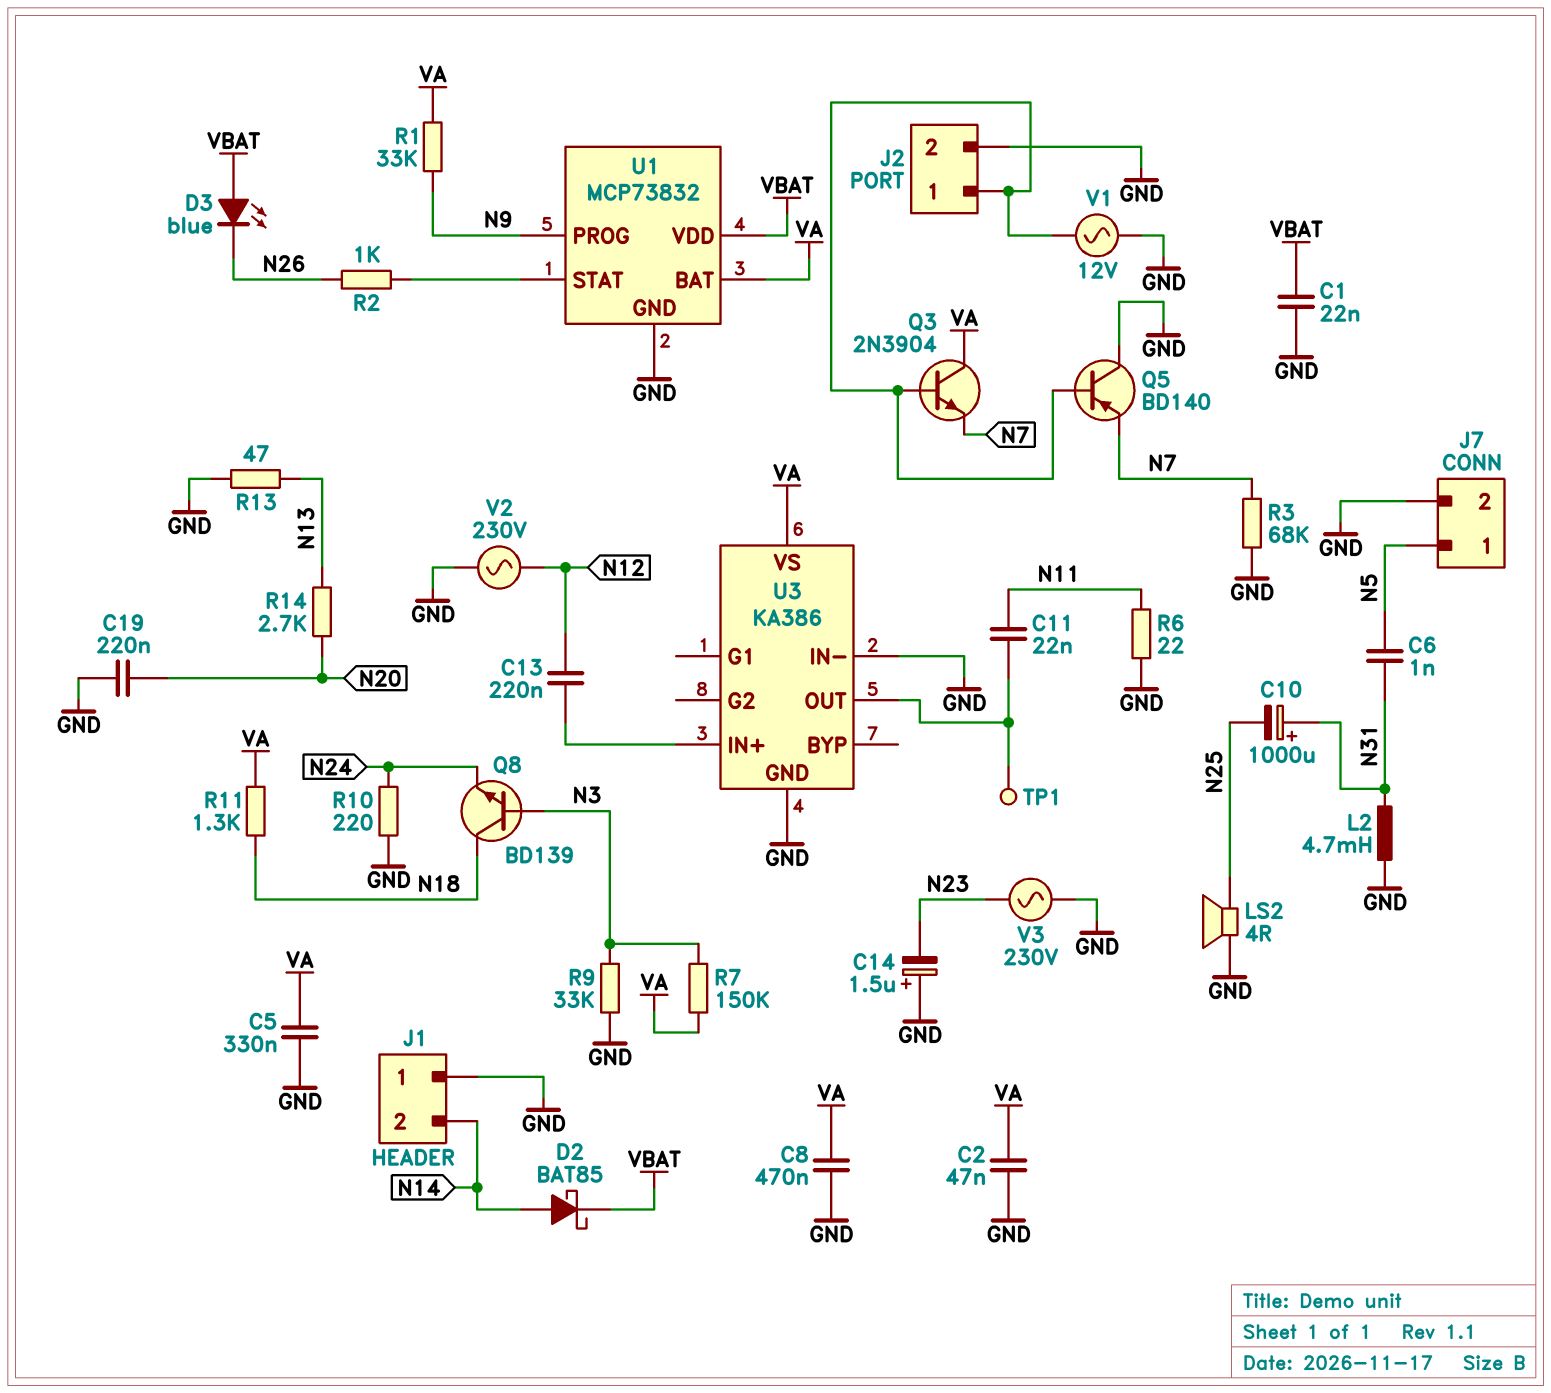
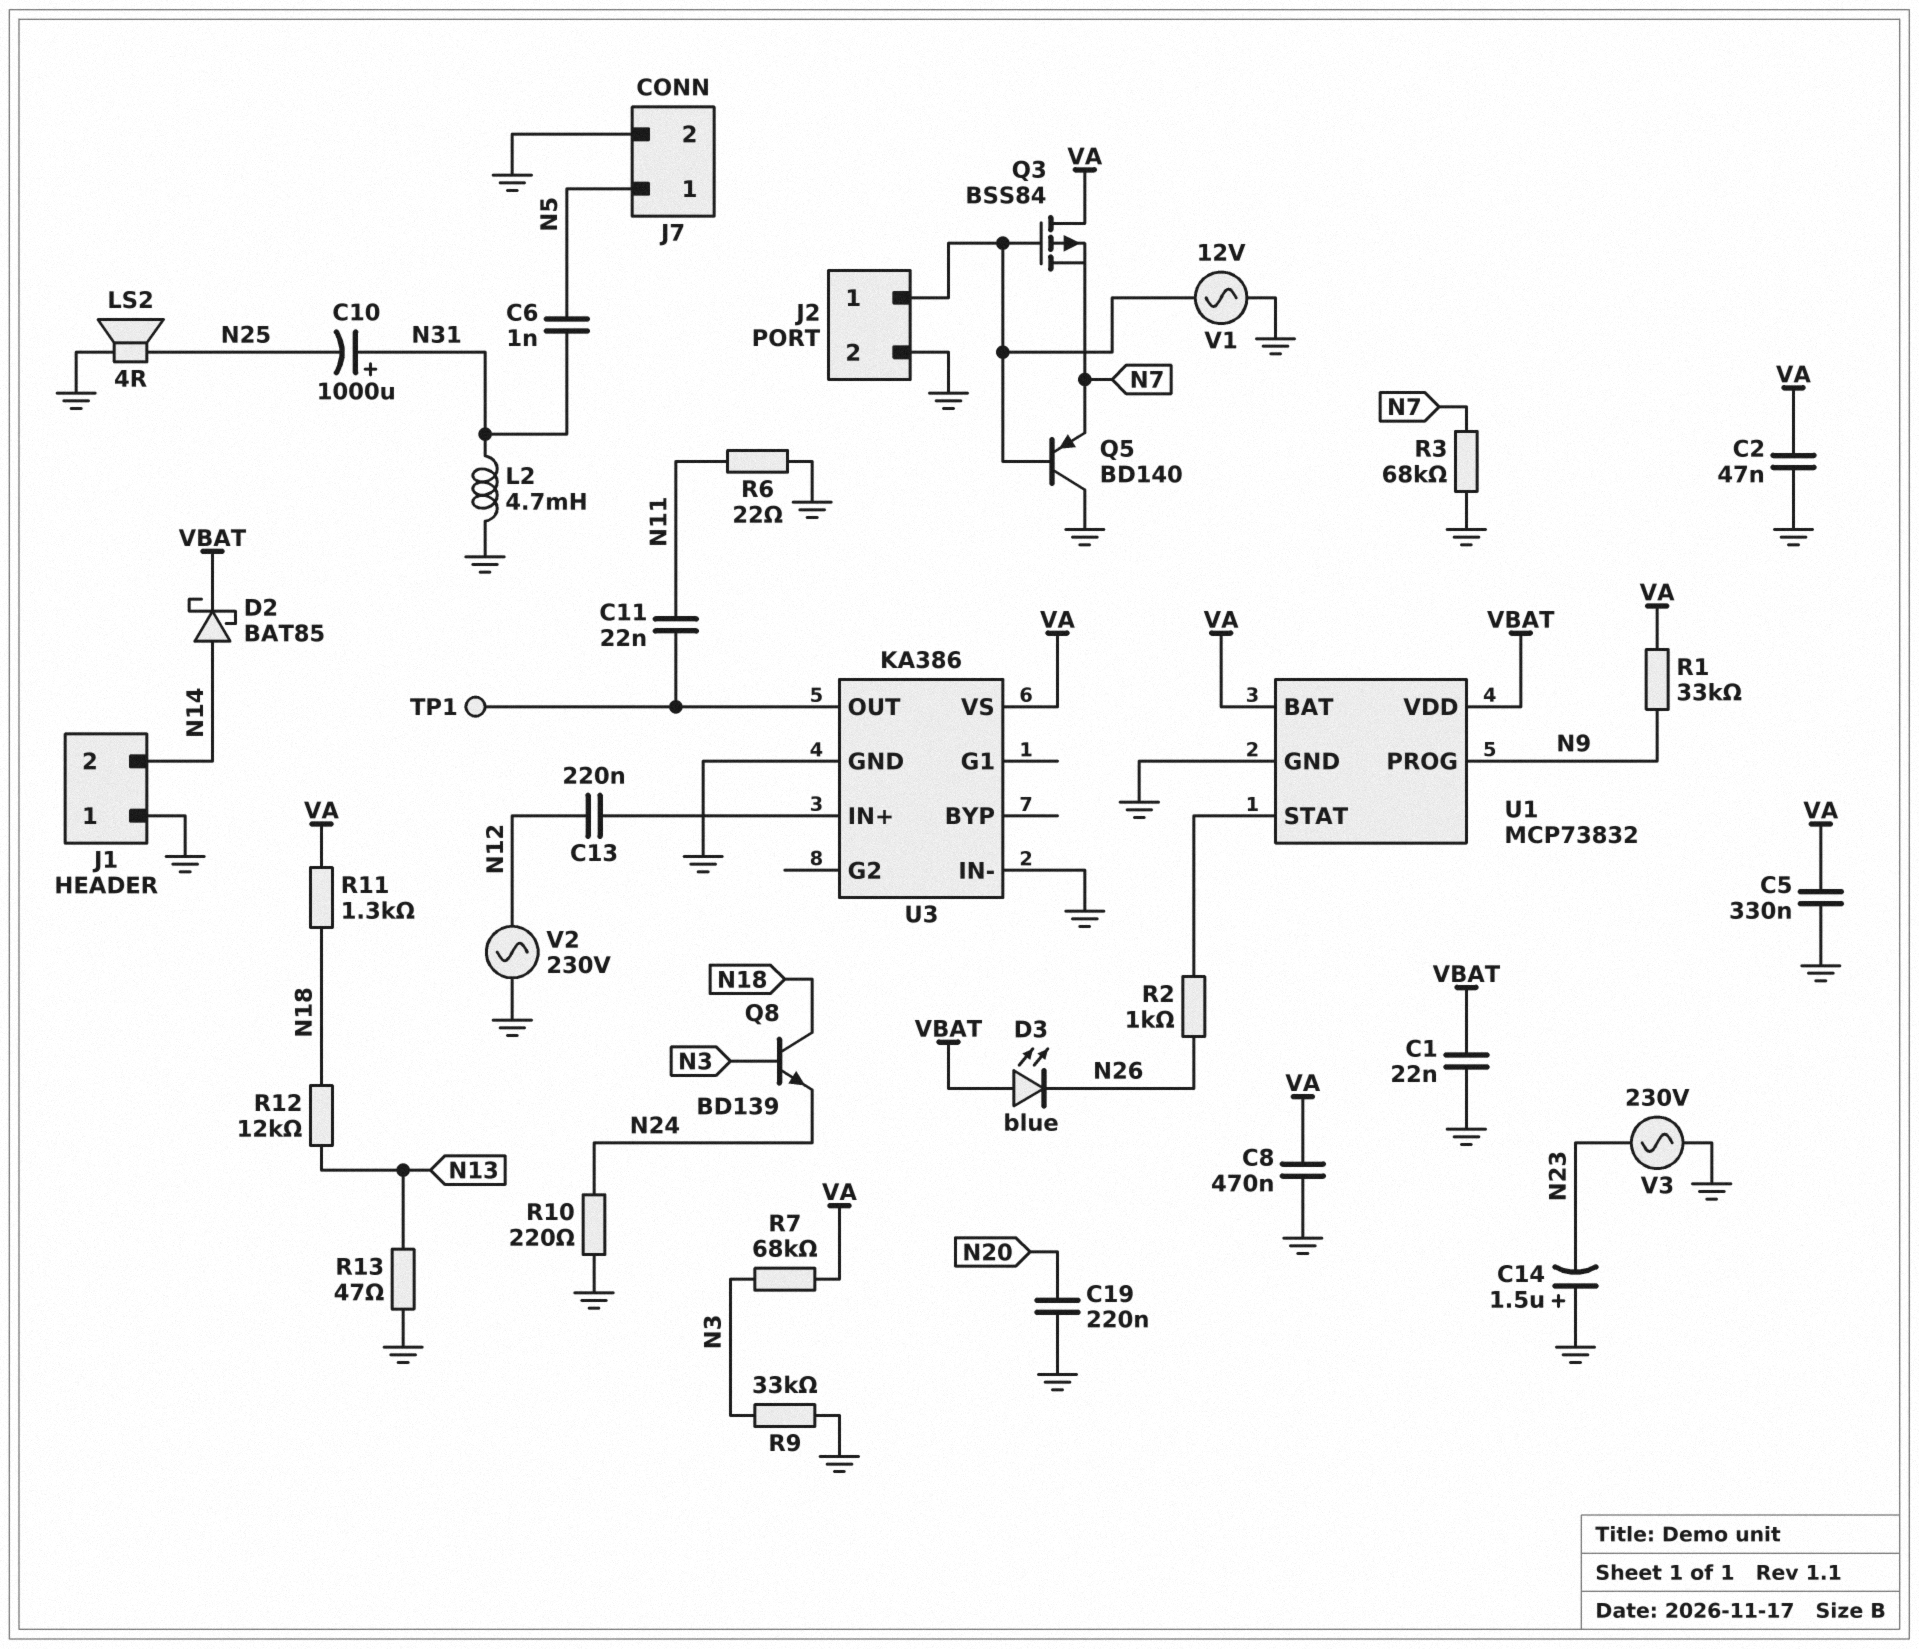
Q3: NPN 2N3904 (B J2/1, C VA, E N7) -> PMOS BSS84 (G J2/1, D VA, S N7)
R7: 150k (N3, VA) -> 68k (N3, VA)
R12: none -> 12k (N13, N18)
R14: 2.7k (N13, N20) -> none

